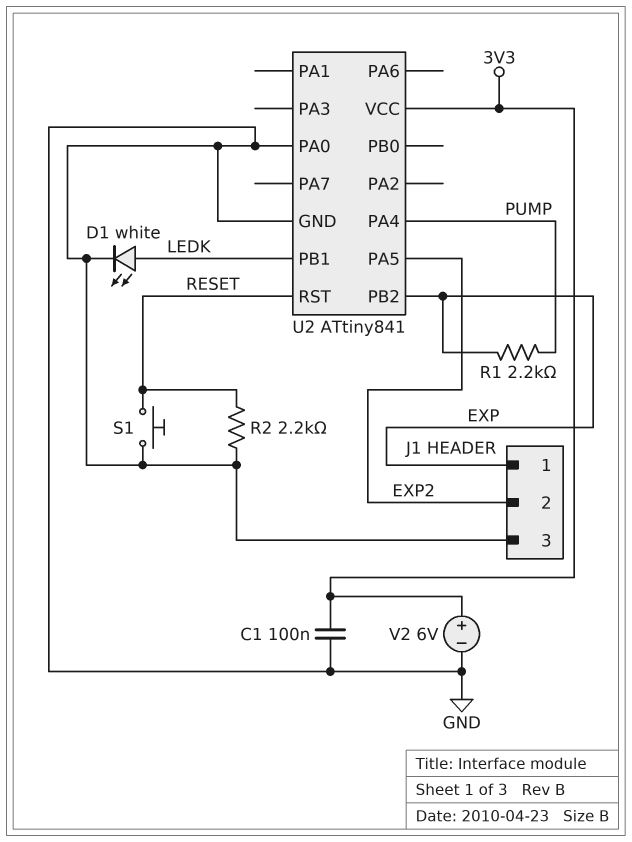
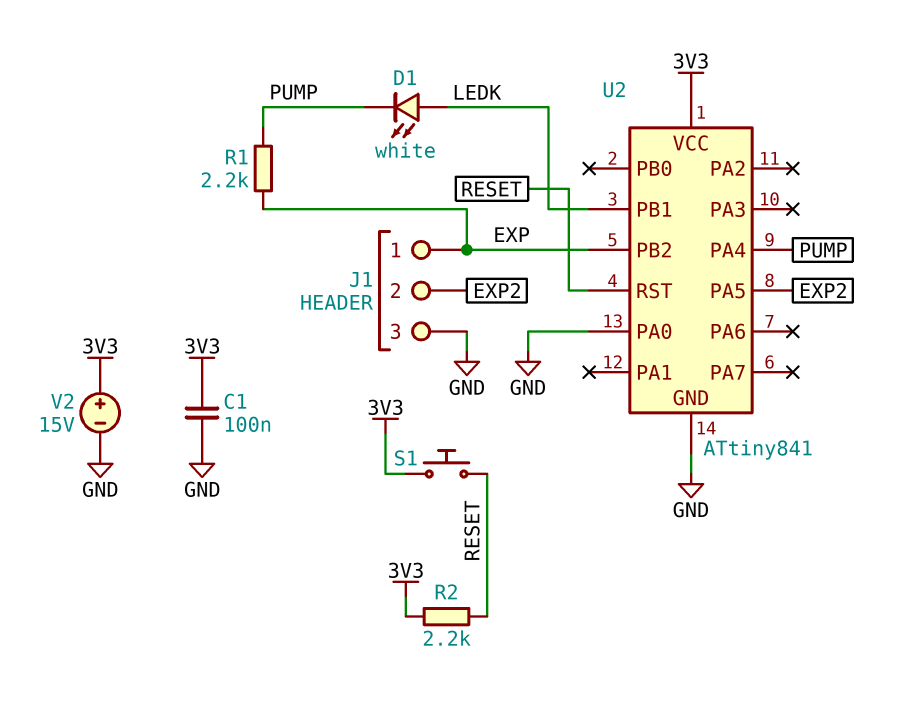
D1: LED white (A LEDK, K GND) -> LED white (A LEDK, K PUMP)
R2: 2.2k (GND, RESET) -> 2.2k (3V3, RESET)
S1: button (GND, RESET) -> button (3V3, RESET)
V2: 6V (plus 3V3, minus GND) -> 15V (plus 3V3, minus GND)

